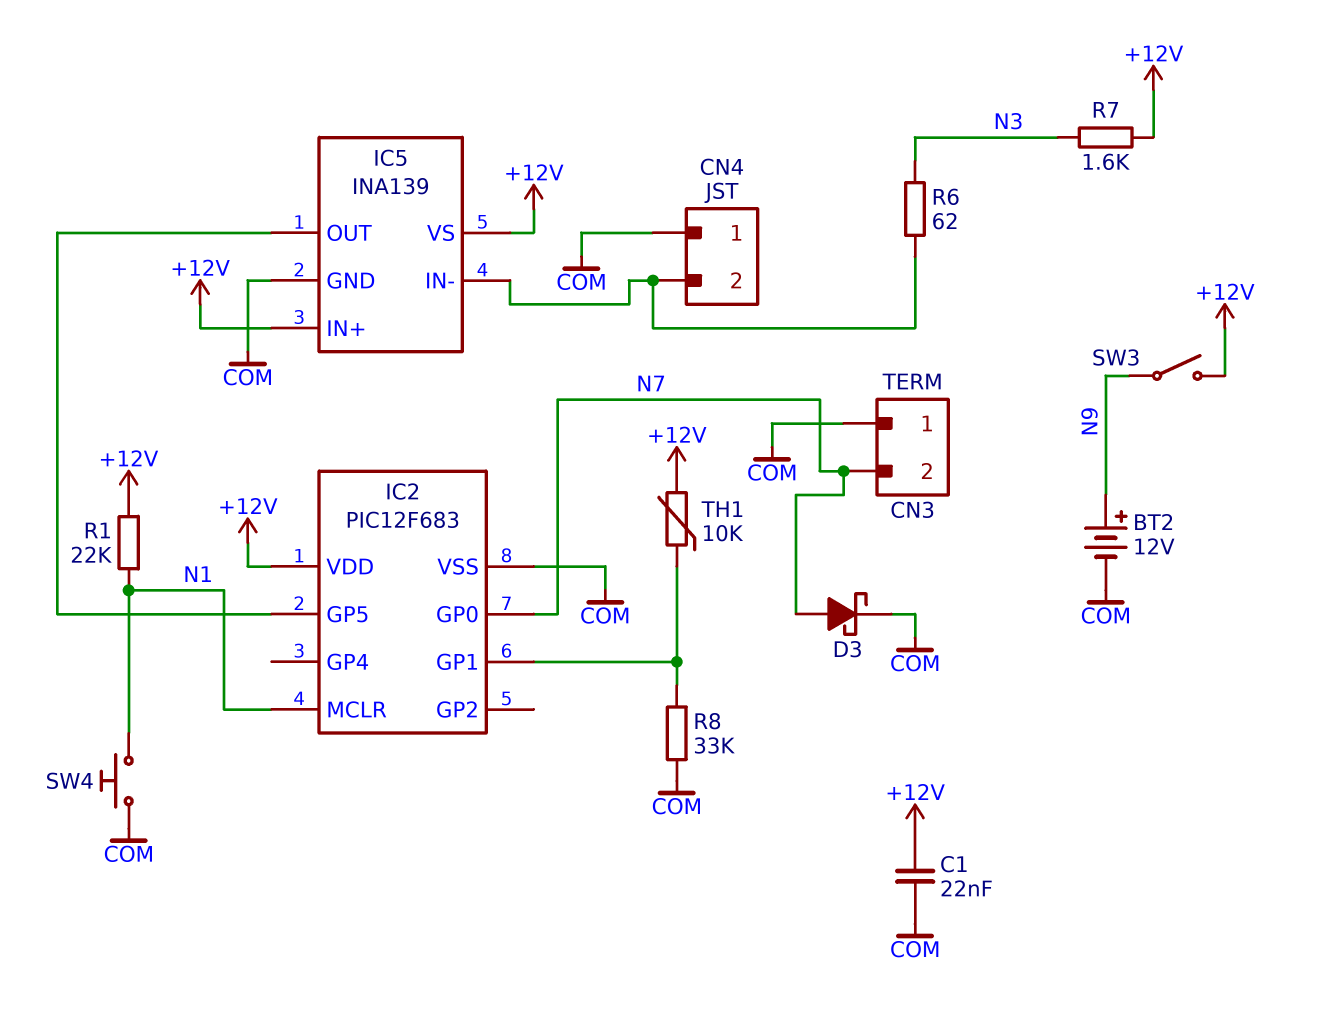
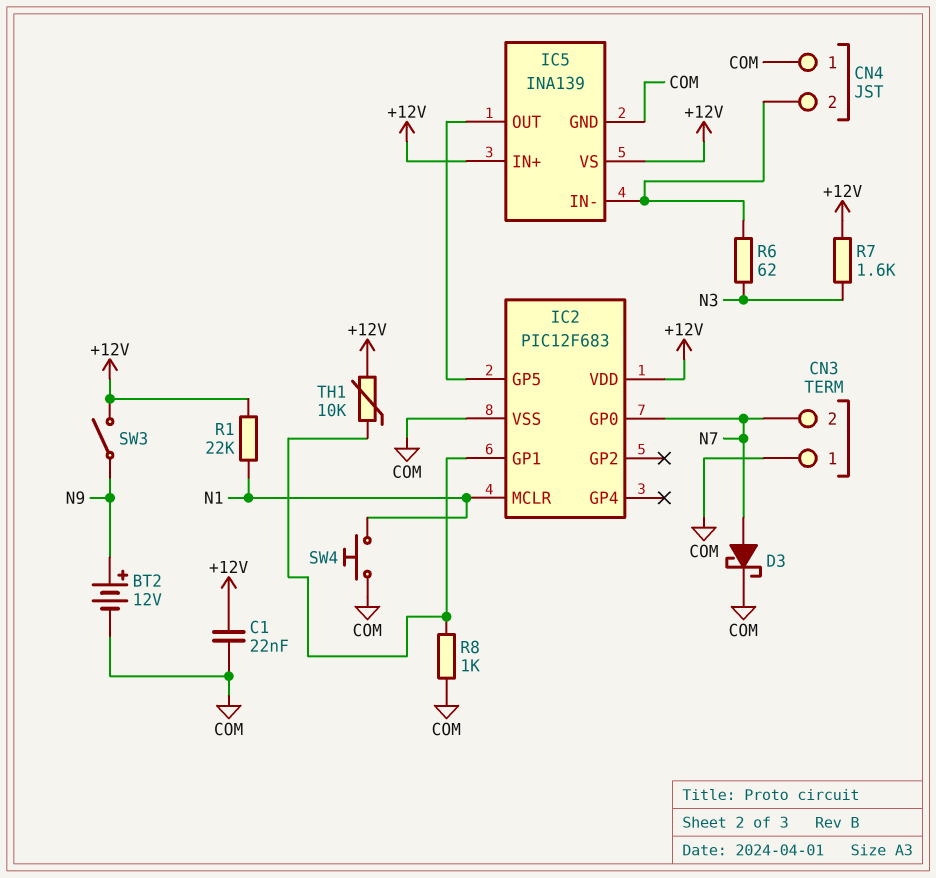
R8: 33k (COM, IC2/GP1) -> 1k (COM, IC2/GP1)

